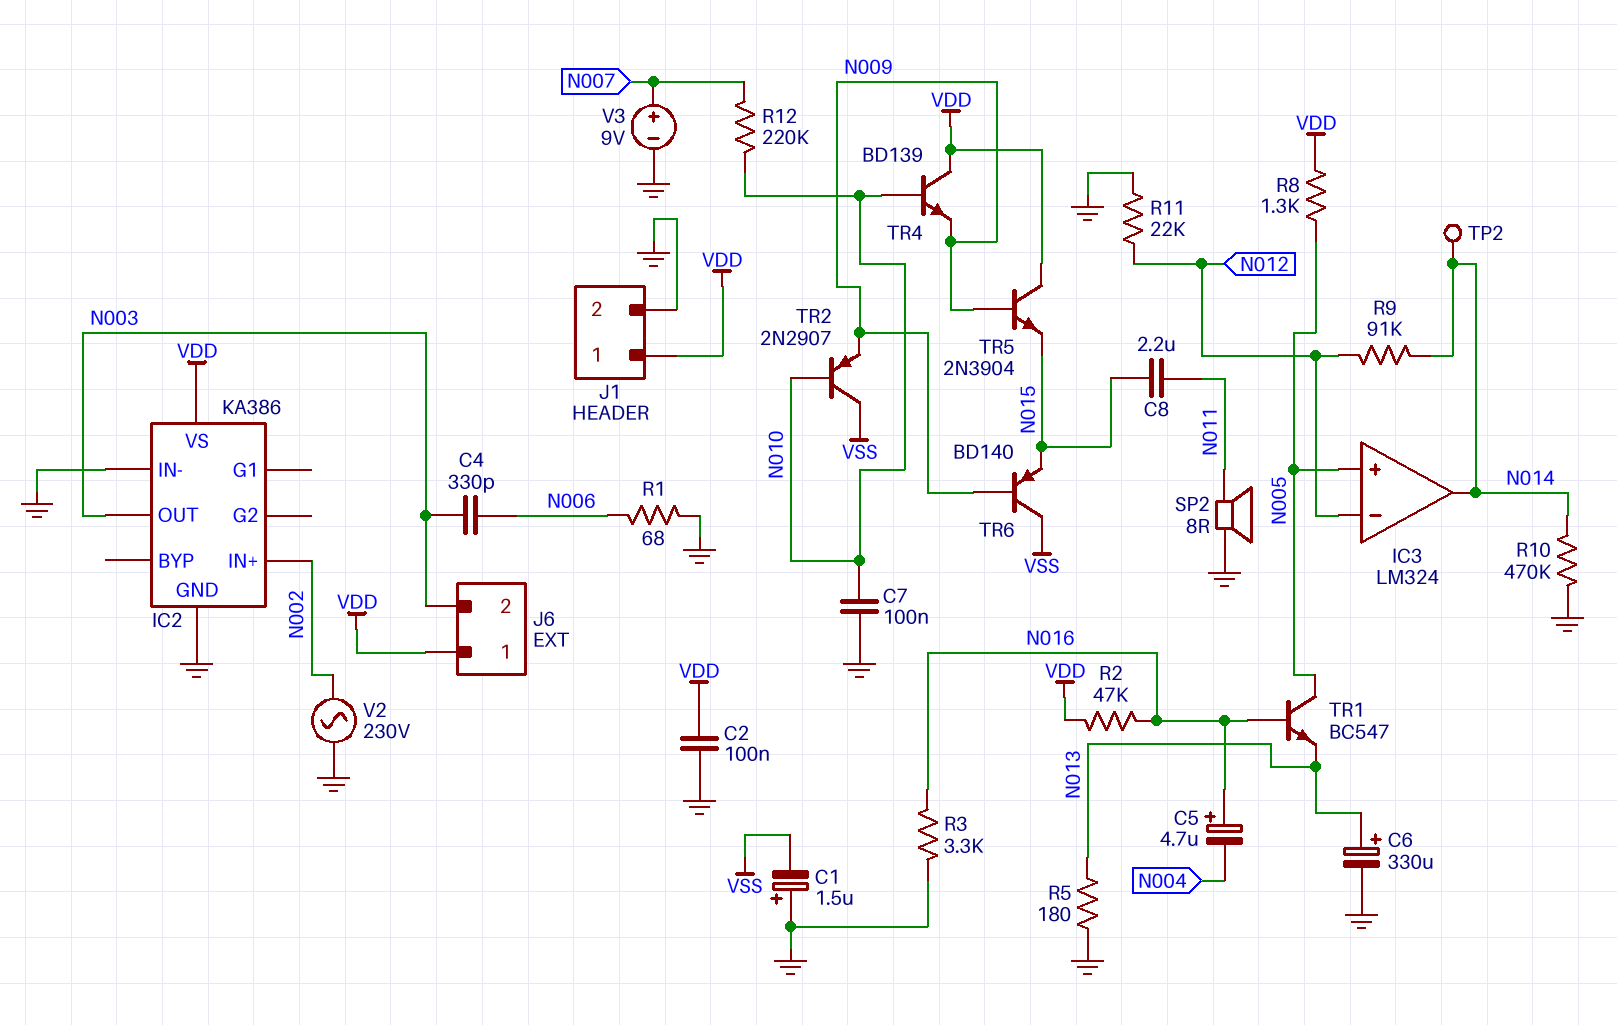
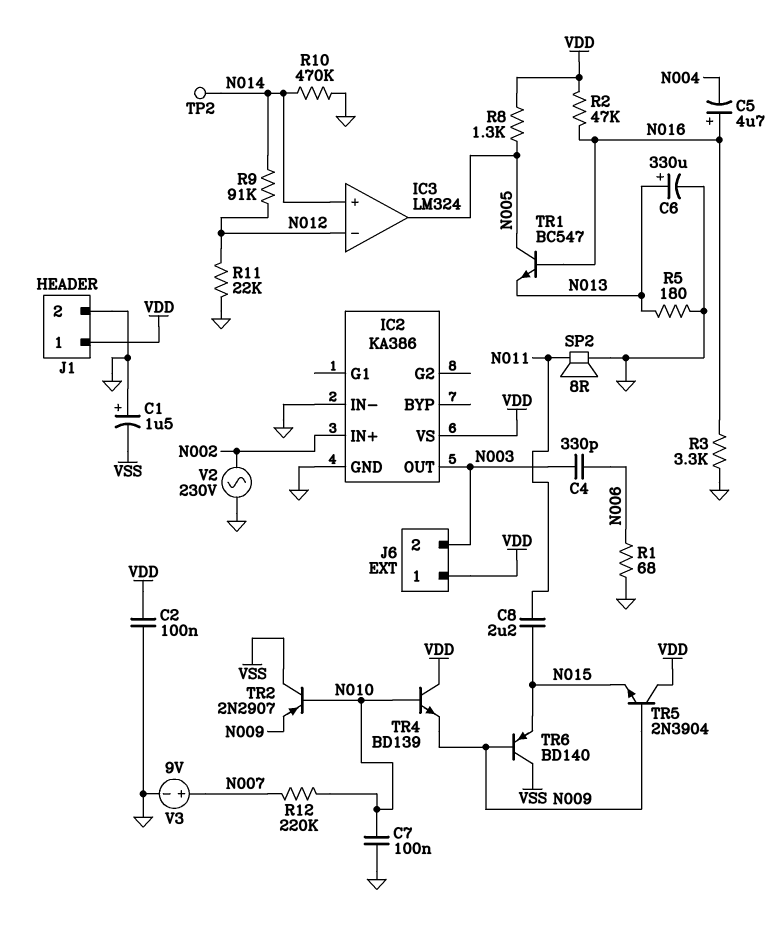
IC3 pin in+: N005 -> N014
IC3 pin out: N014 -> N005

